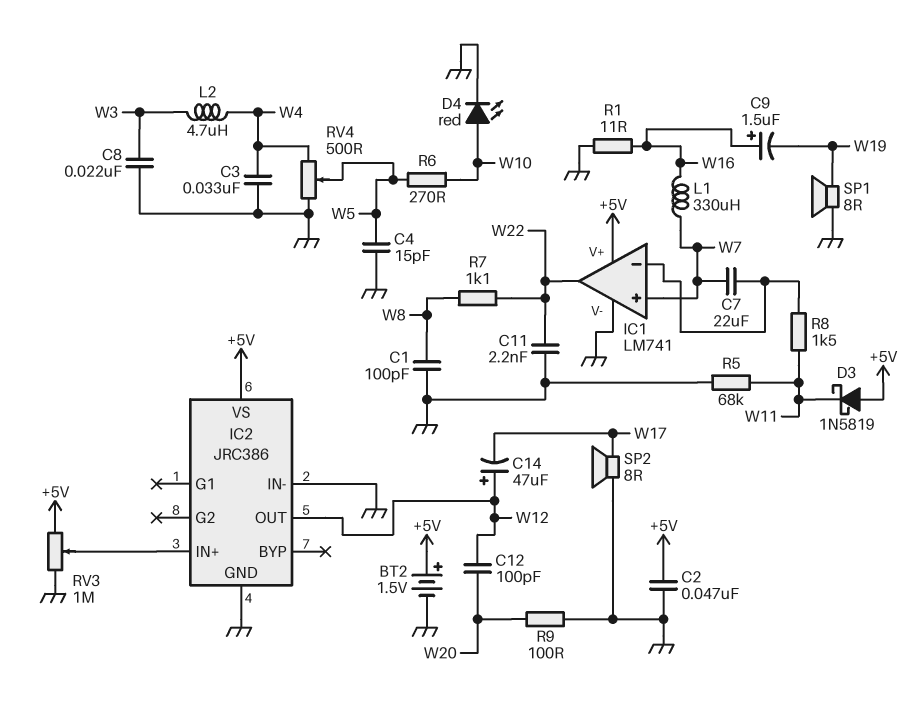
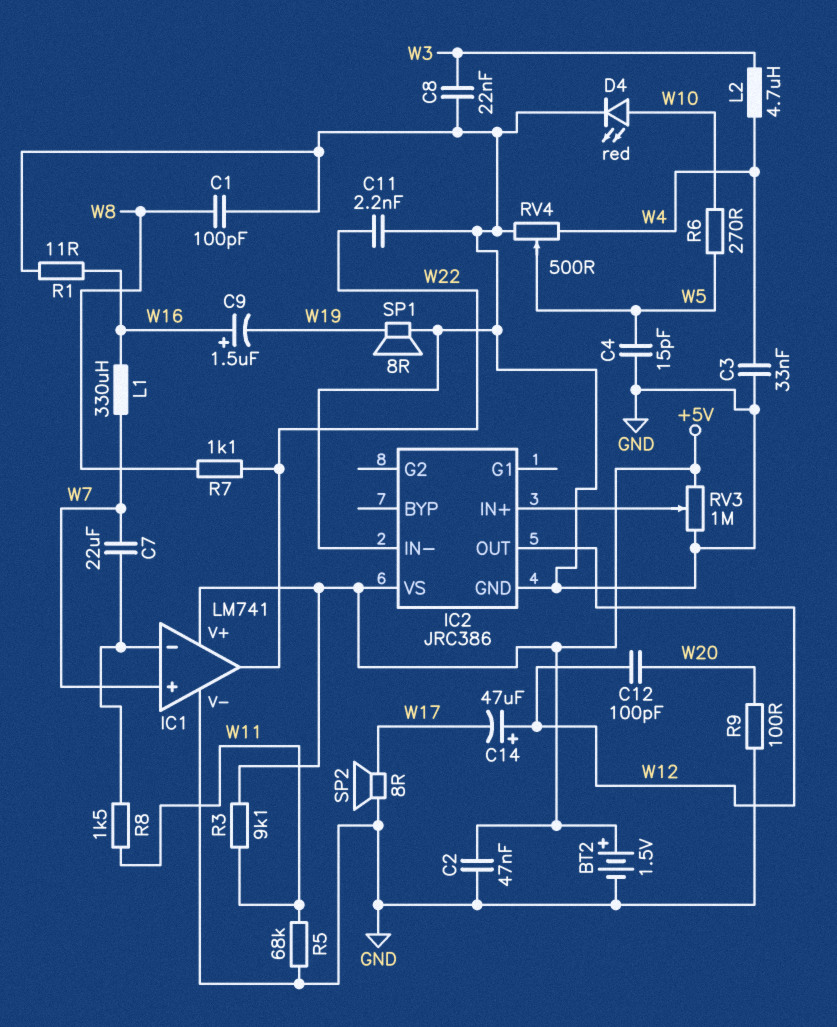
D3: schottky 1N5819 (A +5V, K W11) -> none
R3: none -> 9.1k (+5V, W11)

